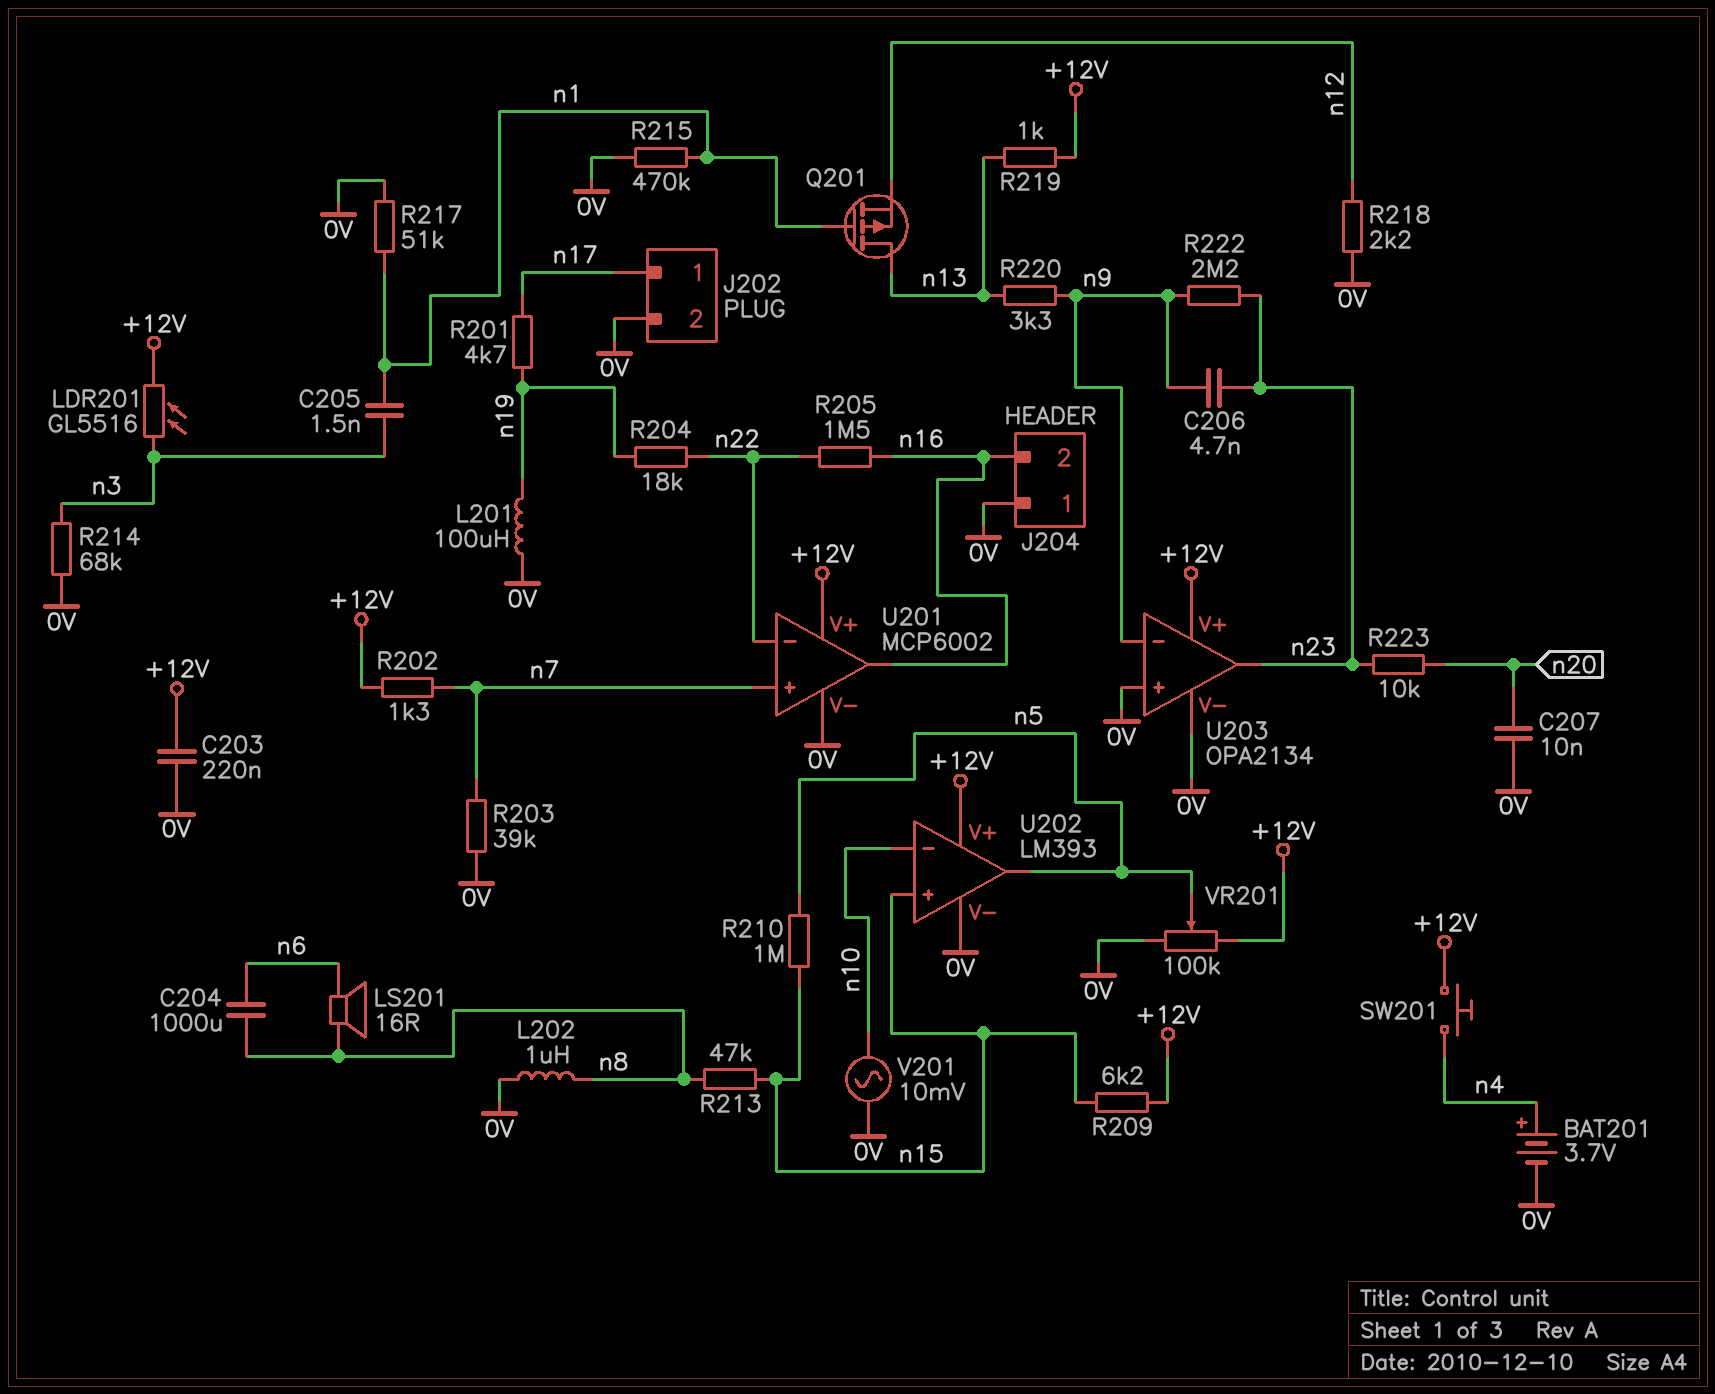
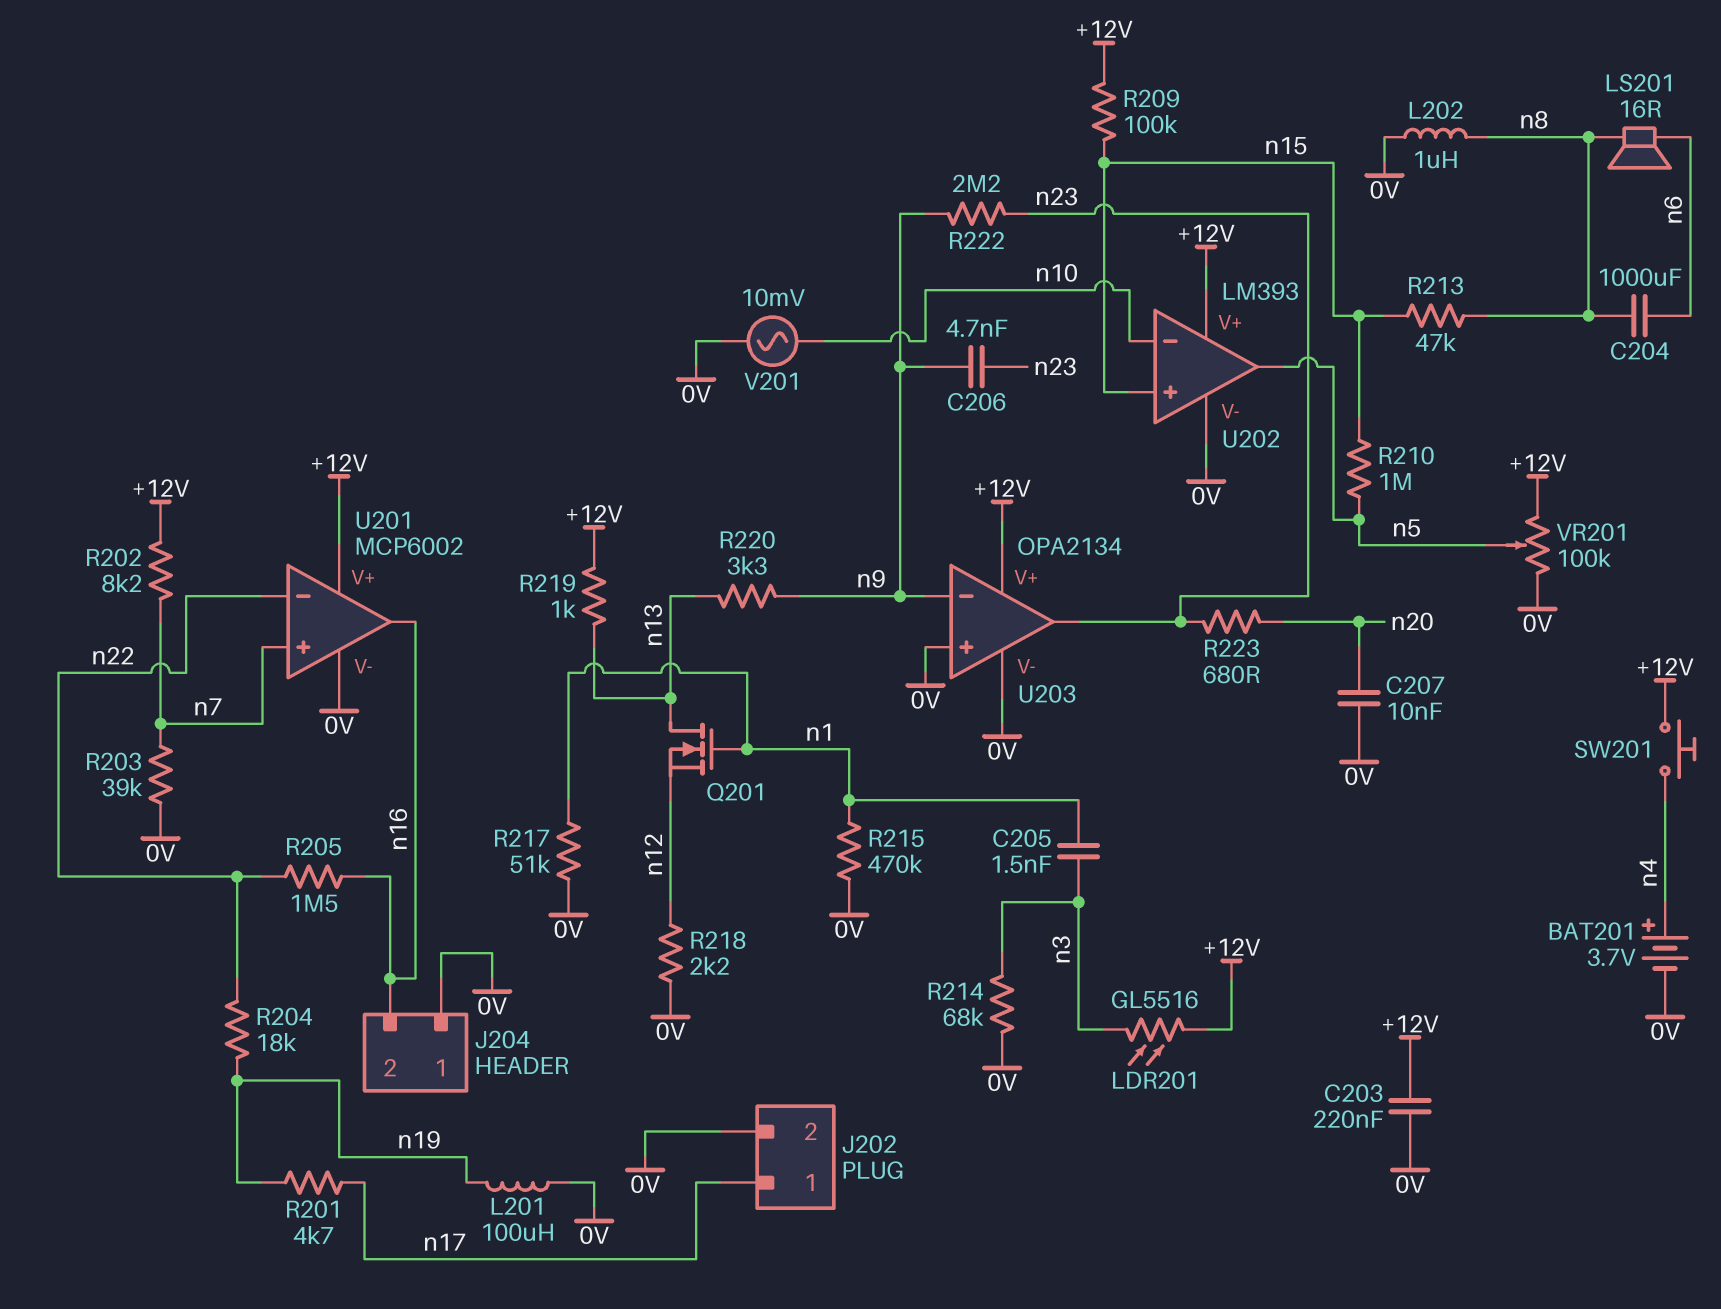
Q201: PMOS (G n1, D n13, S n12) -> NMOS (G n1, D n13, S n12)
R202: 1.3k (+12V, n7) -> 8.2k (+12V, n7)
R209: 6.2k (+12V, n15) -> 100k (+12V, n15)
R223: 10k (n20, n23) -> 680 (n20, n23)

